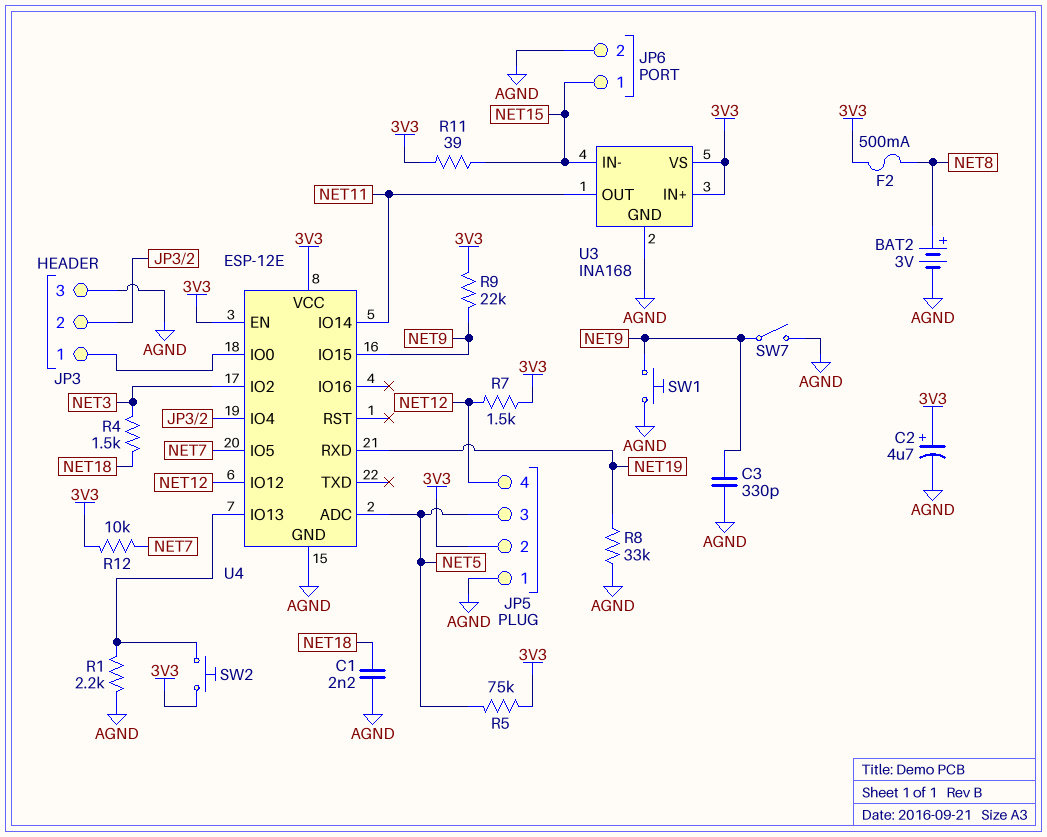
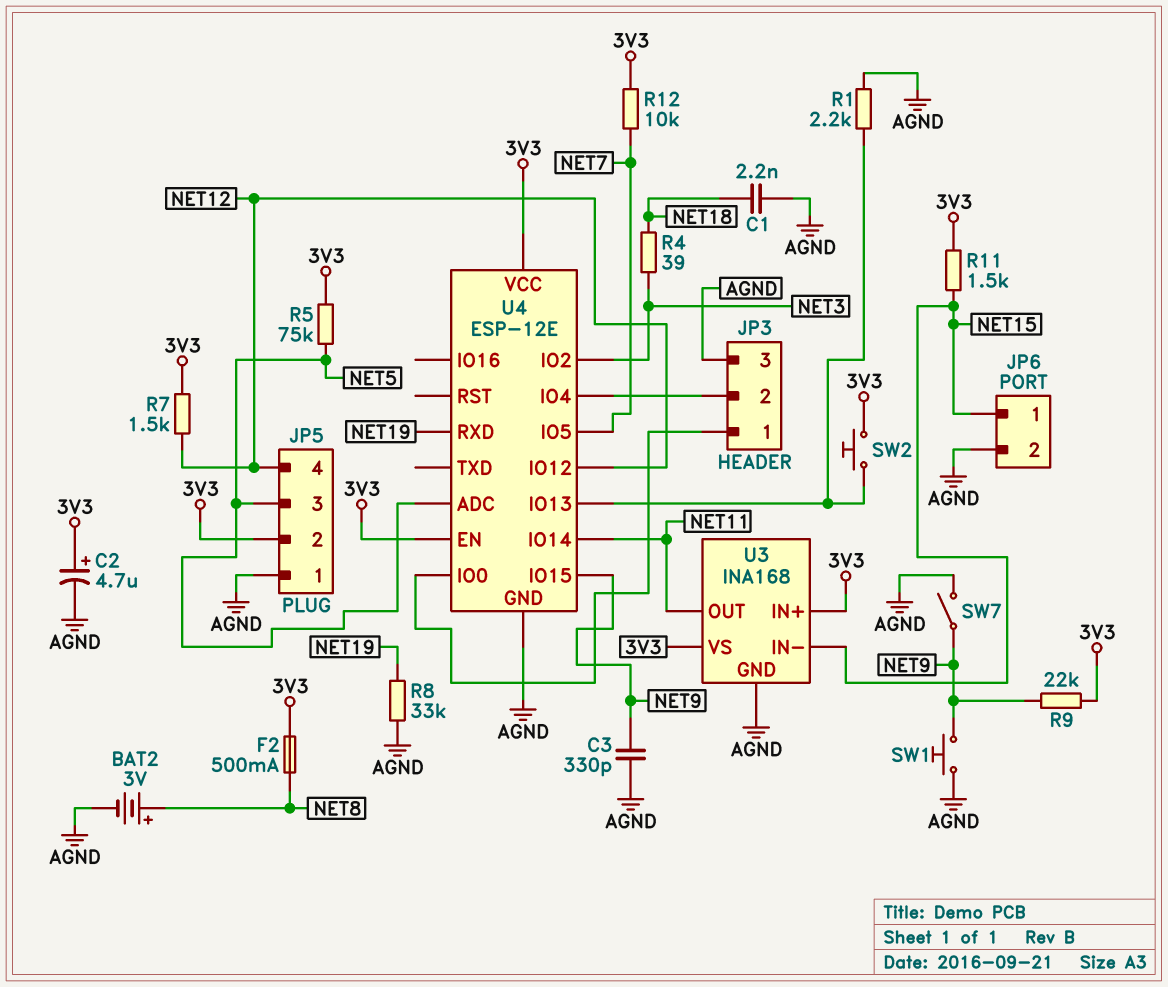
R4: 1.5k (NET3, NET18) -> 39 (NET3, NET18)
R11: 39 (3V3, NET15) -> 1.5k (3V3, NET15)

